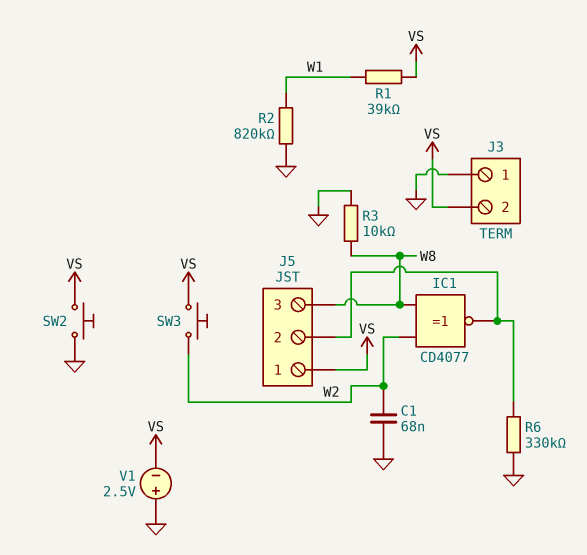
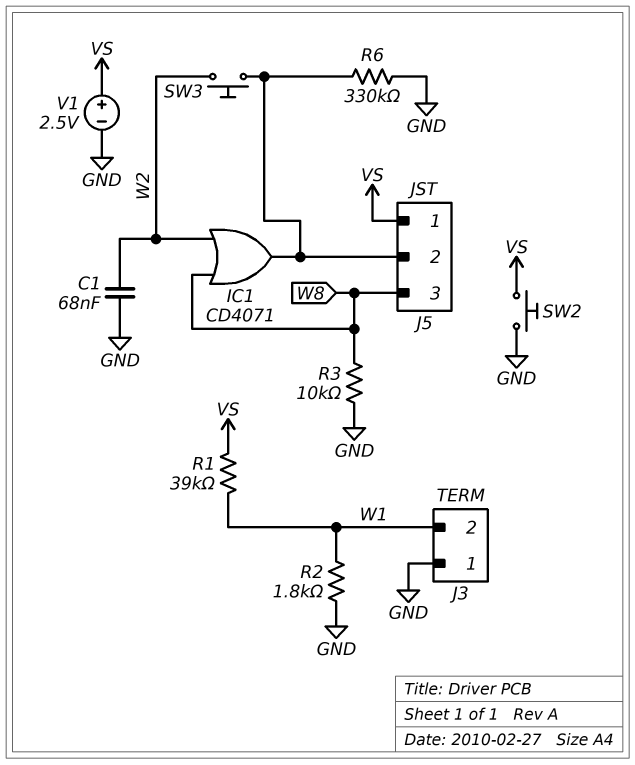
IC1: XNOR CD4077 (in W2, in W8, out J5/2) -> OR CD4071 (in W2, in W8, out J5/2)
J3 pin 2: VS -> W1
R2: 820k (GND, W1) -> 1.8k (GND, W1)
SW3: button (VS, W2) -> button (J5/2, W2)
V1: 2.5V (plus GND, minus VS) -> 2.5V (plus VS, minus GND)

